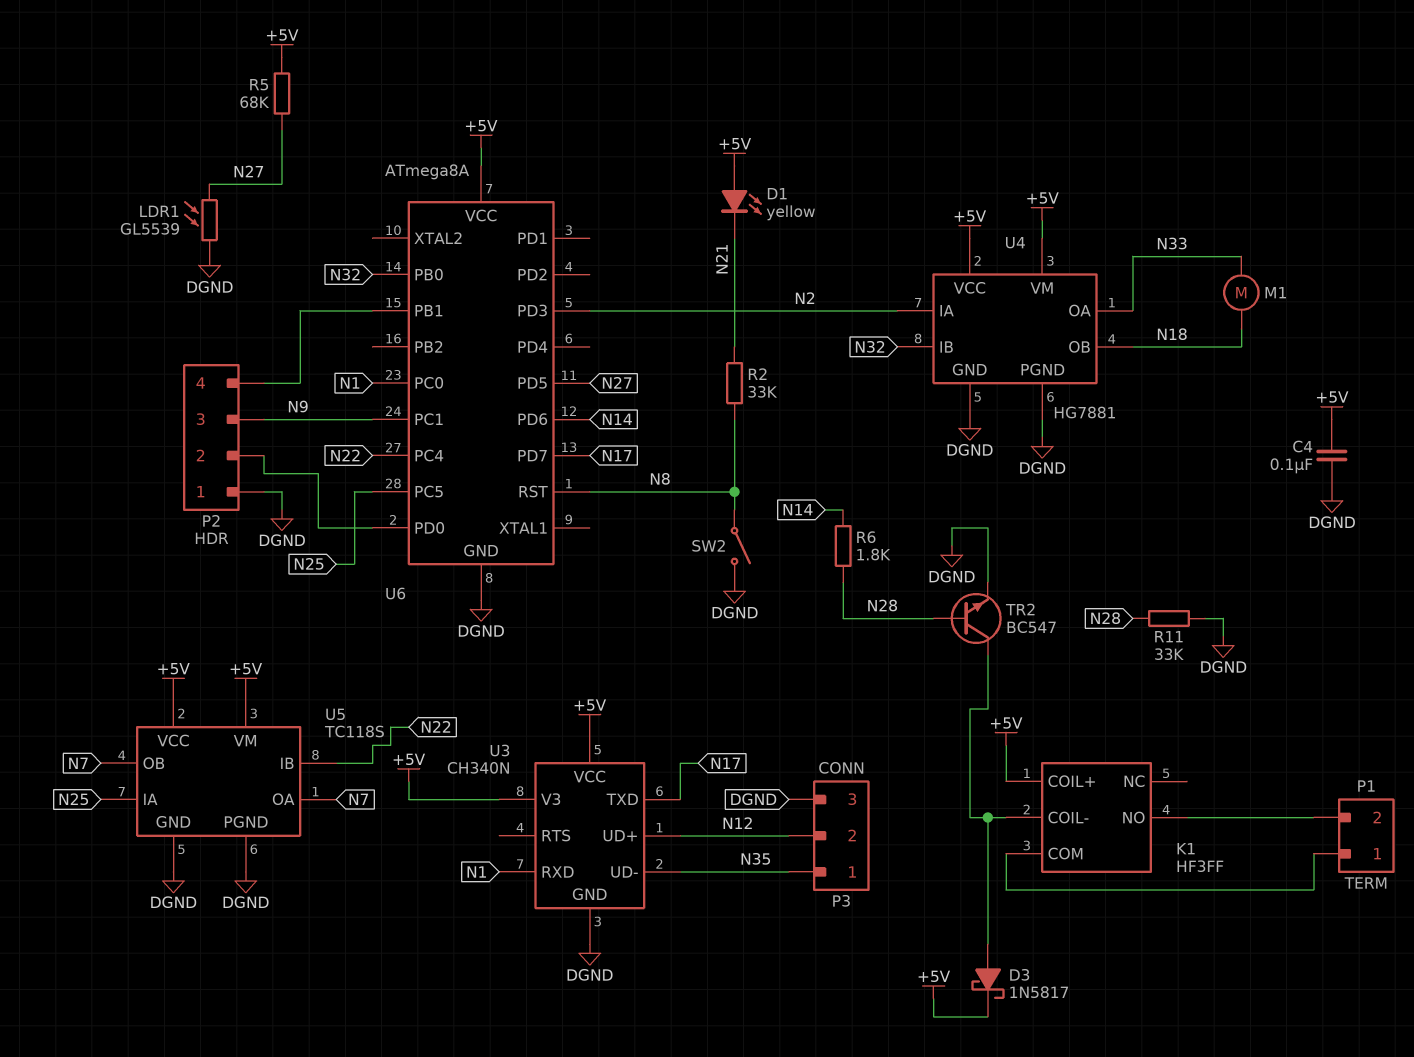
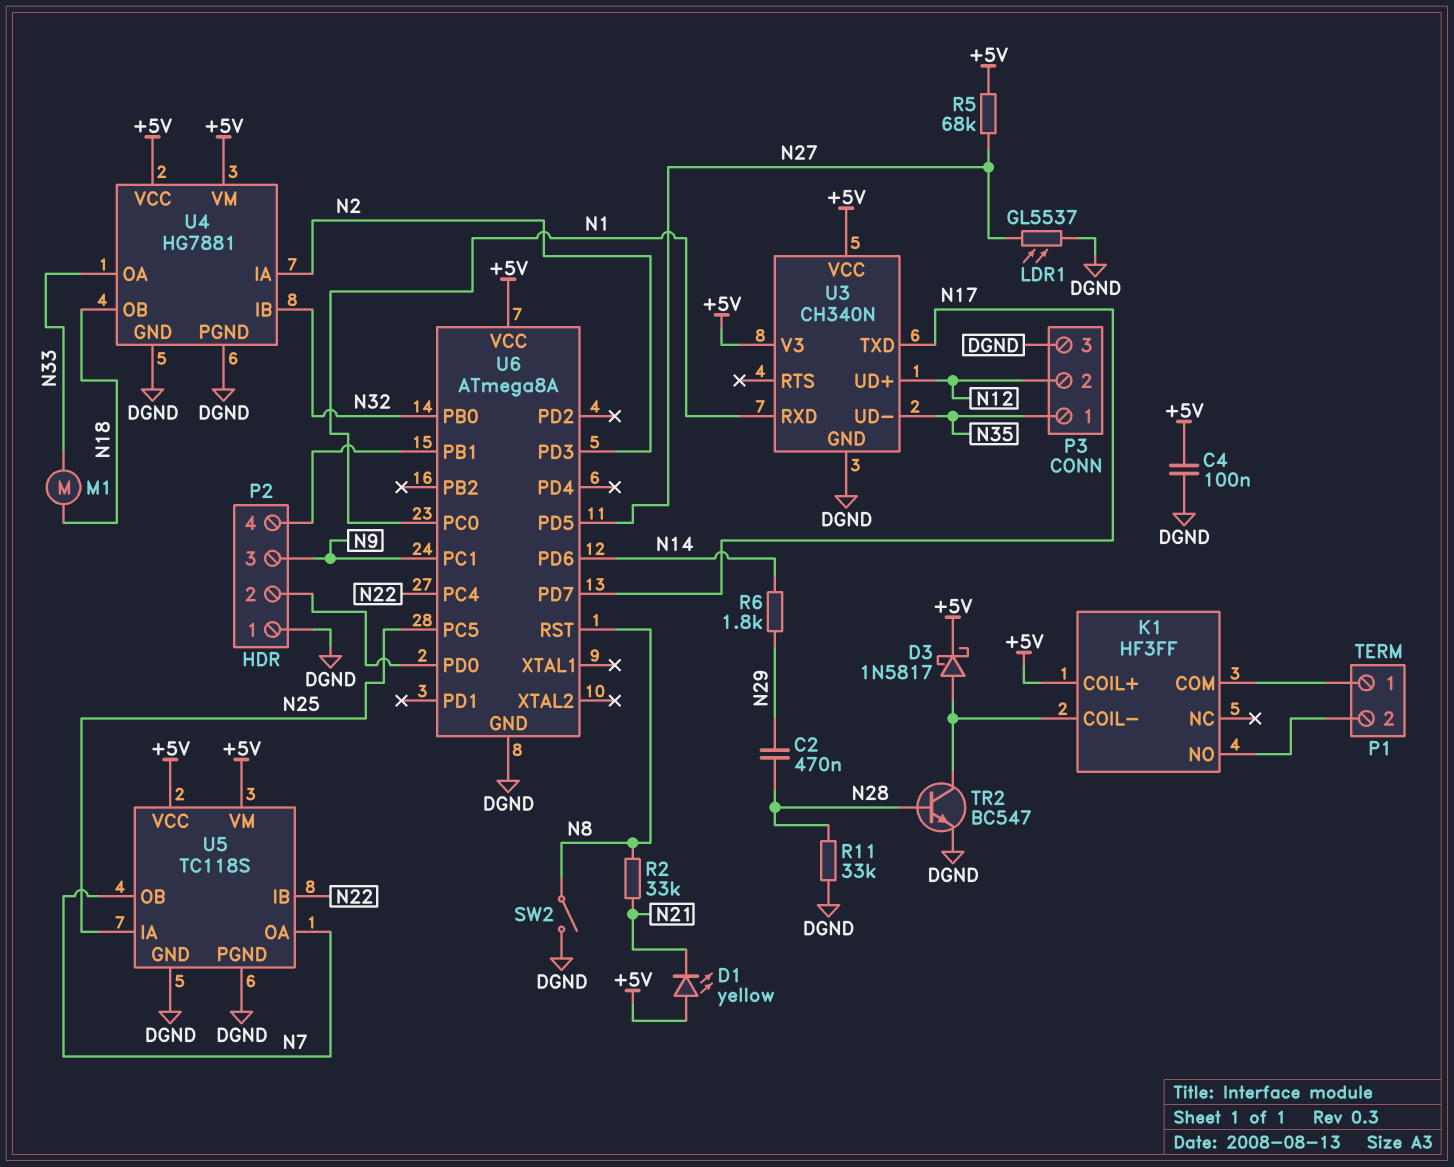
C2: none -> 470nF (N28, N29)
LDR1: GL5539 (DGND, N27) -> GL5537 (DGND, N27)
R6: 1.8k (N14, N28) -> 1.8k (N14, N29)

